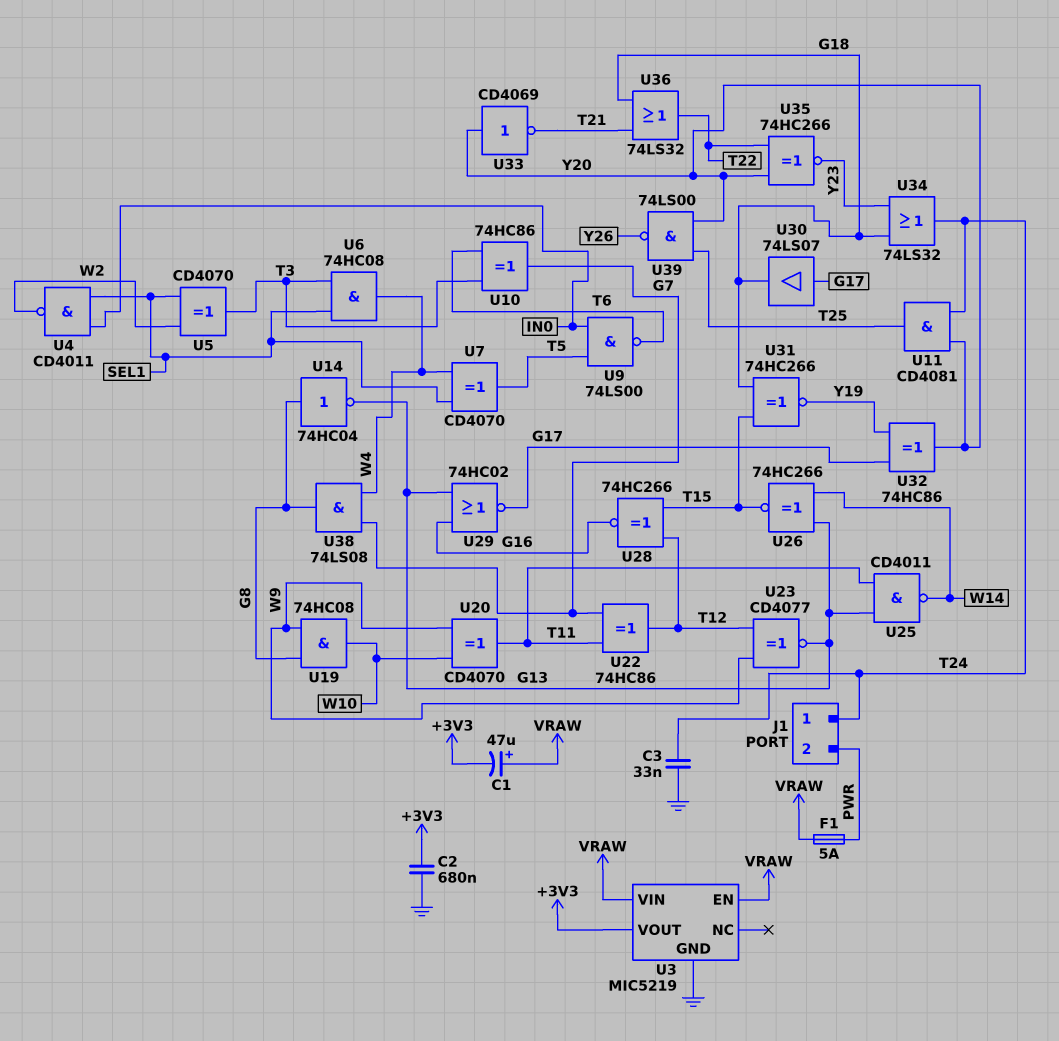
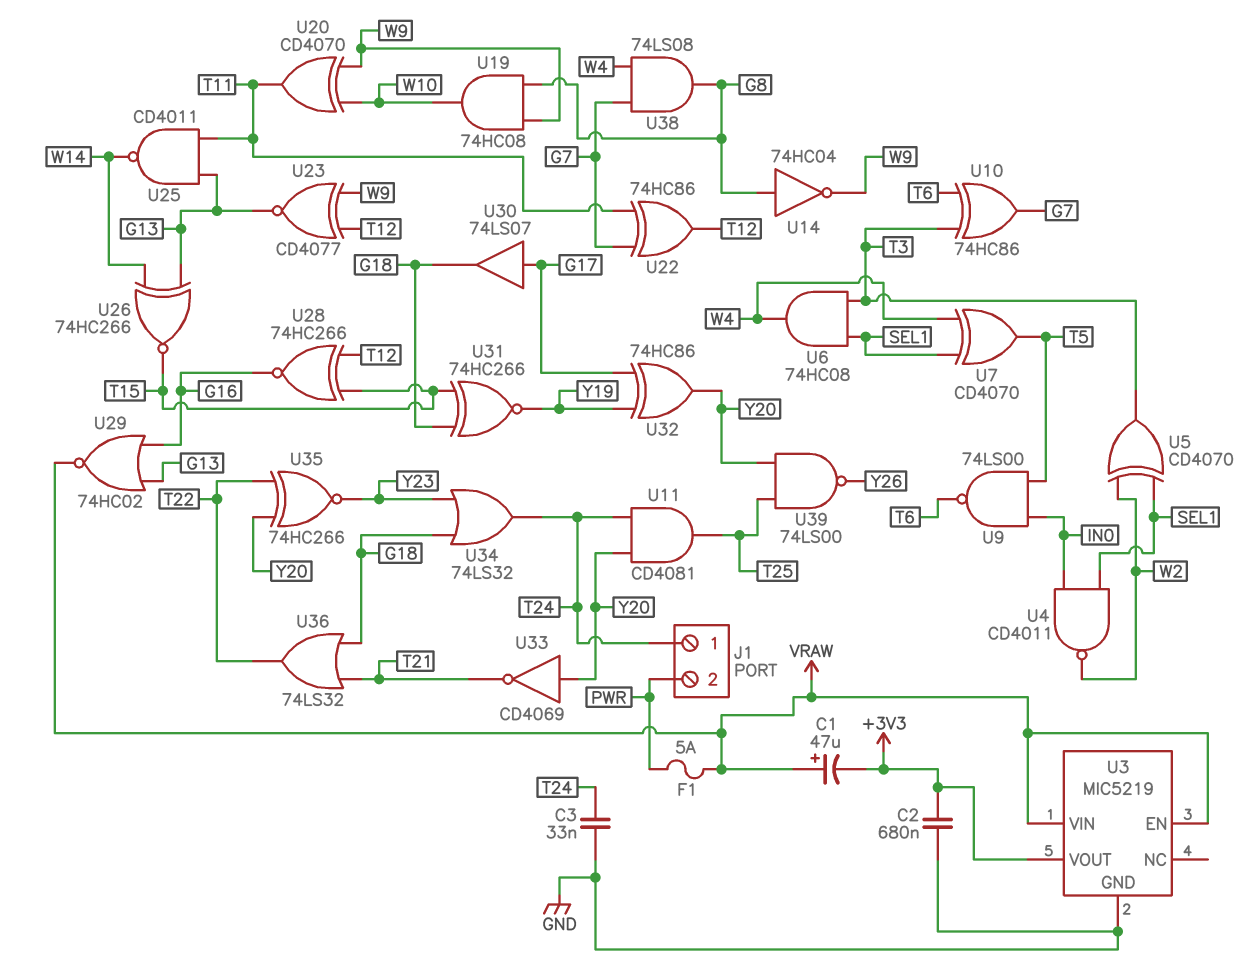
U14: NOT 74HC04 (in G8, out G13) -> NOT 74HC04 (in G8, out W9)
U29: NOR 74HC02 (in G13, in G16, out G17) -> NOR 74HC02 (in G13, in G16, out VRAW)

